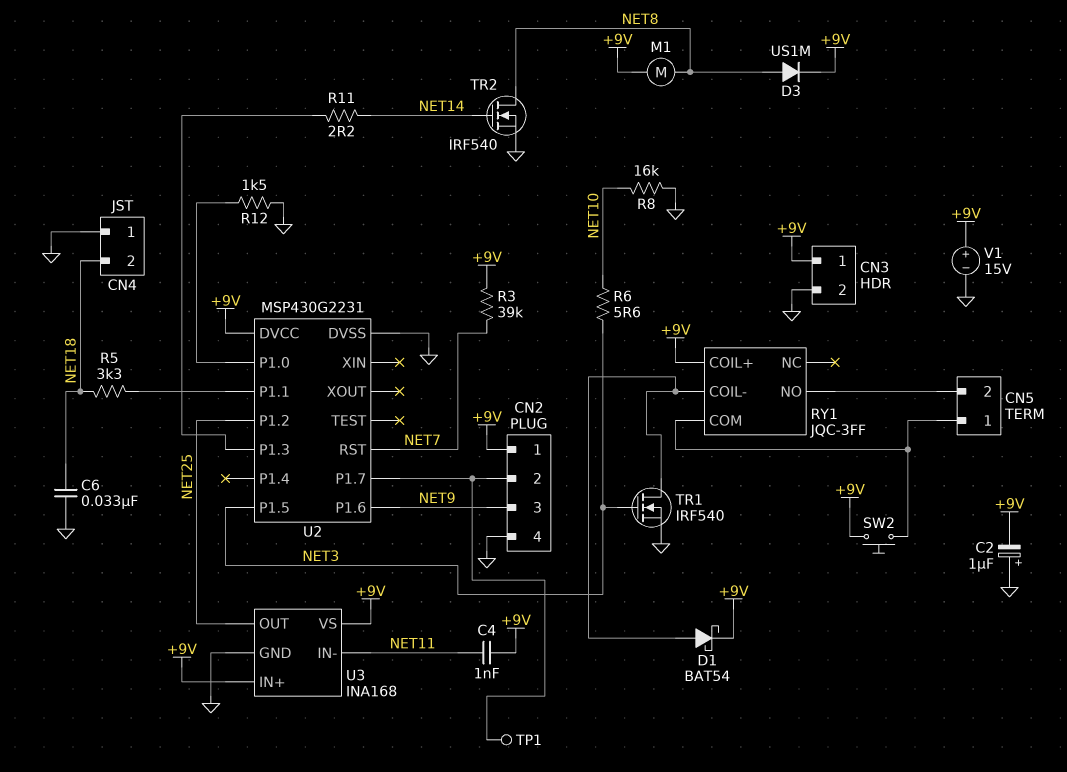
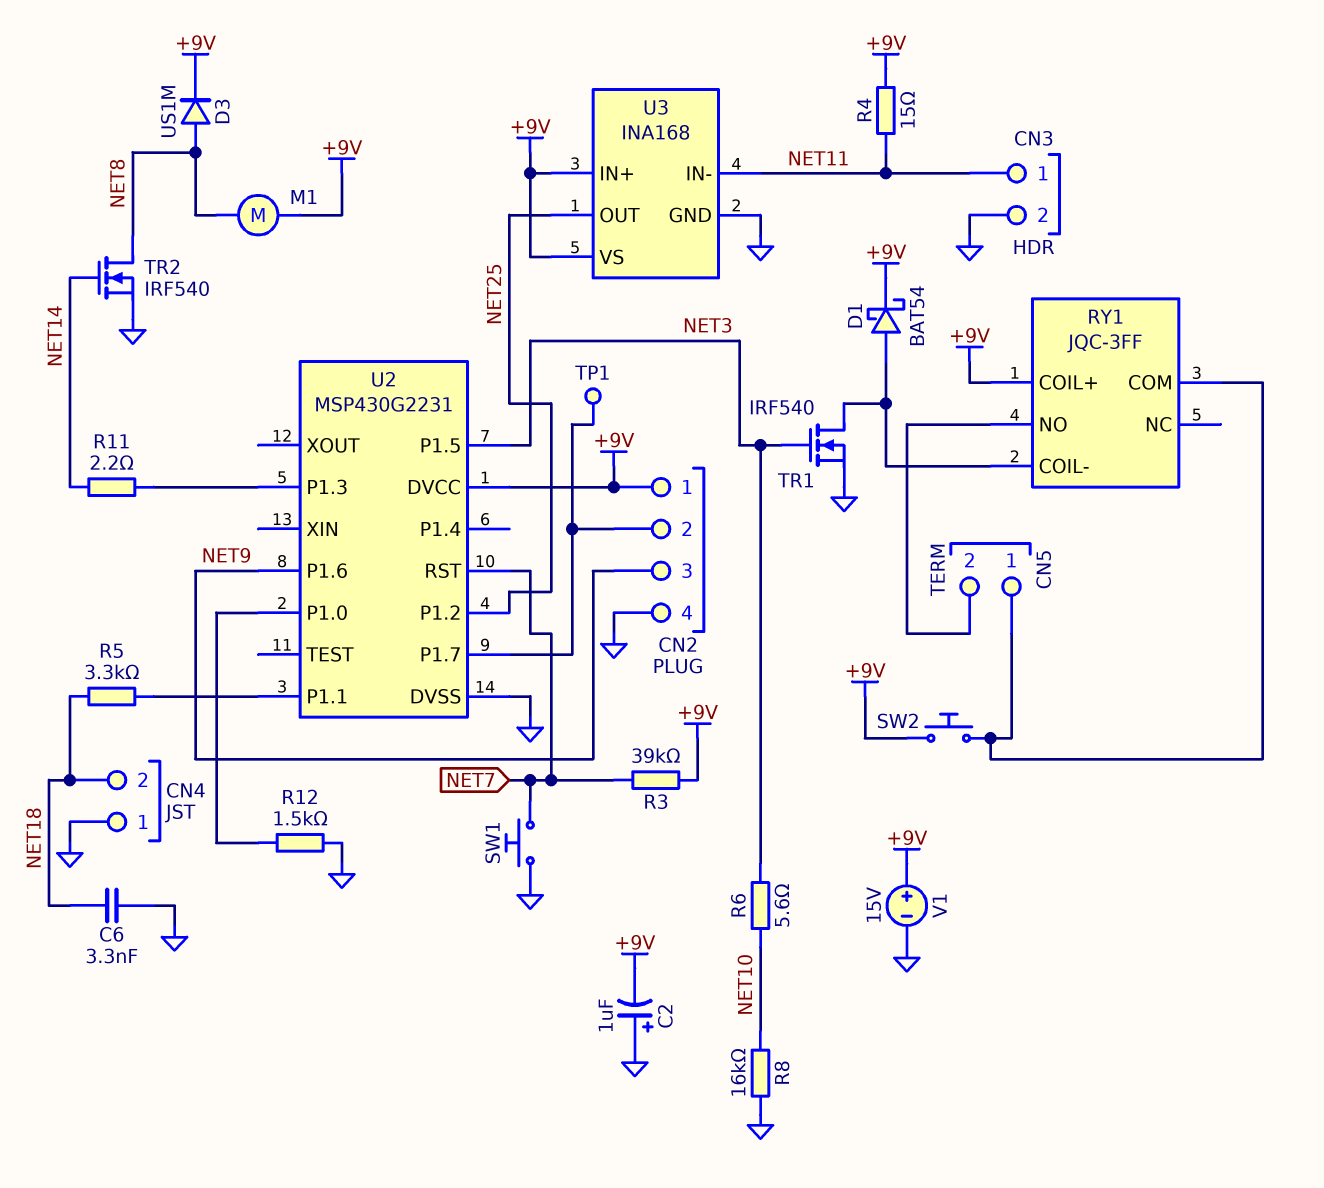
C4: 1nF (+9V, NET11) -> none
C6: 33nF (GND, NET18) -> 3.3nF (GND, NET18)
CN3 pin 1: +9V -> NET11
R4: none -> 15 (+9V, NET11)
SW1: none -> button (GND, NET7)

